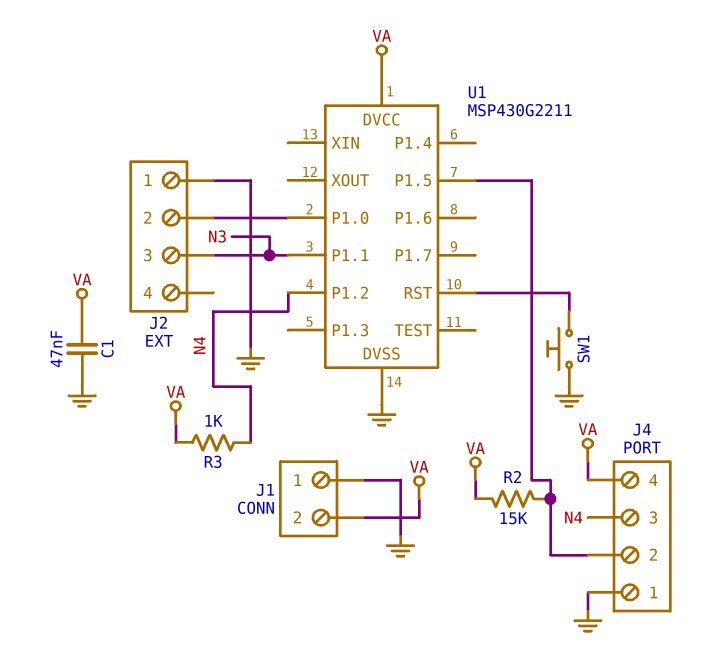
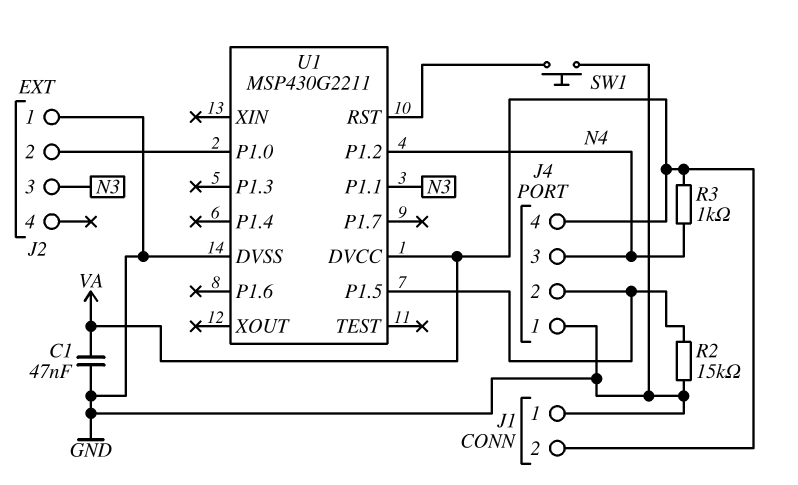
R2: 15k (J4/2, VA) -> 15k (GND, J4/2)

